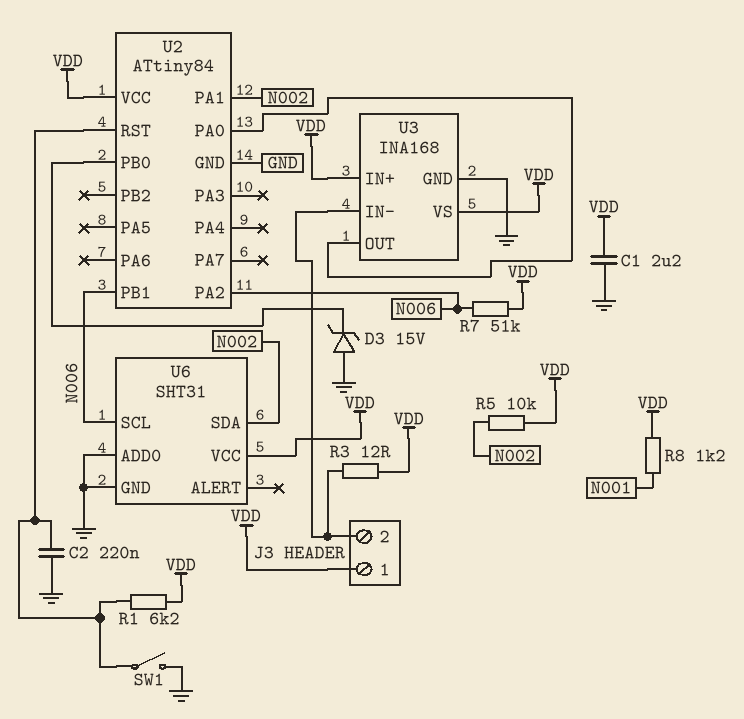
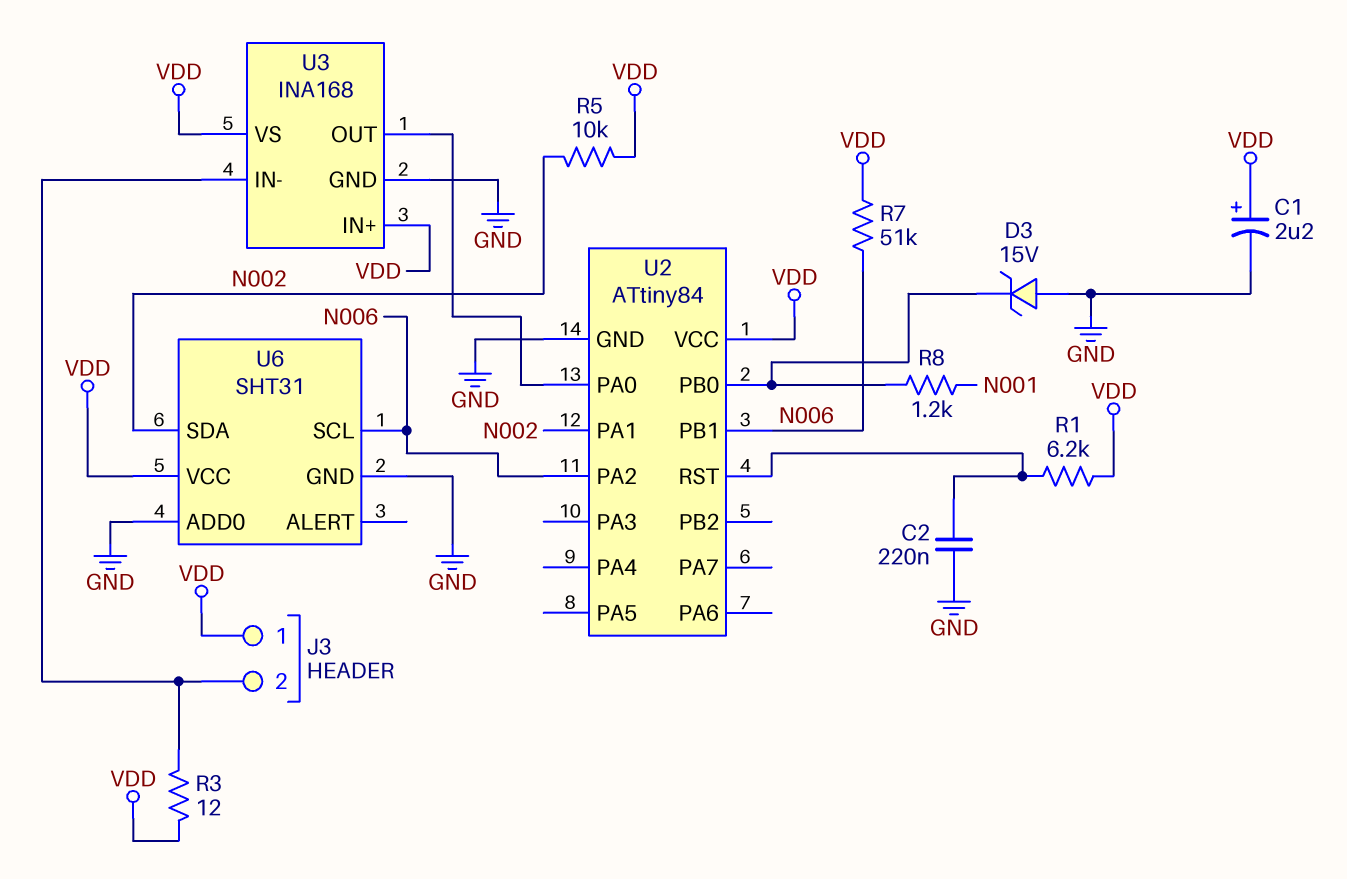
C1: 2.2uF (GND, VDD) -> 2.2uF (plus VDD, minus GND)
R8: 1.2k (N001, VDD) -> 1.2k (N001, U2/PB0)
SW1: switch (GND, U2/RST) -> none

